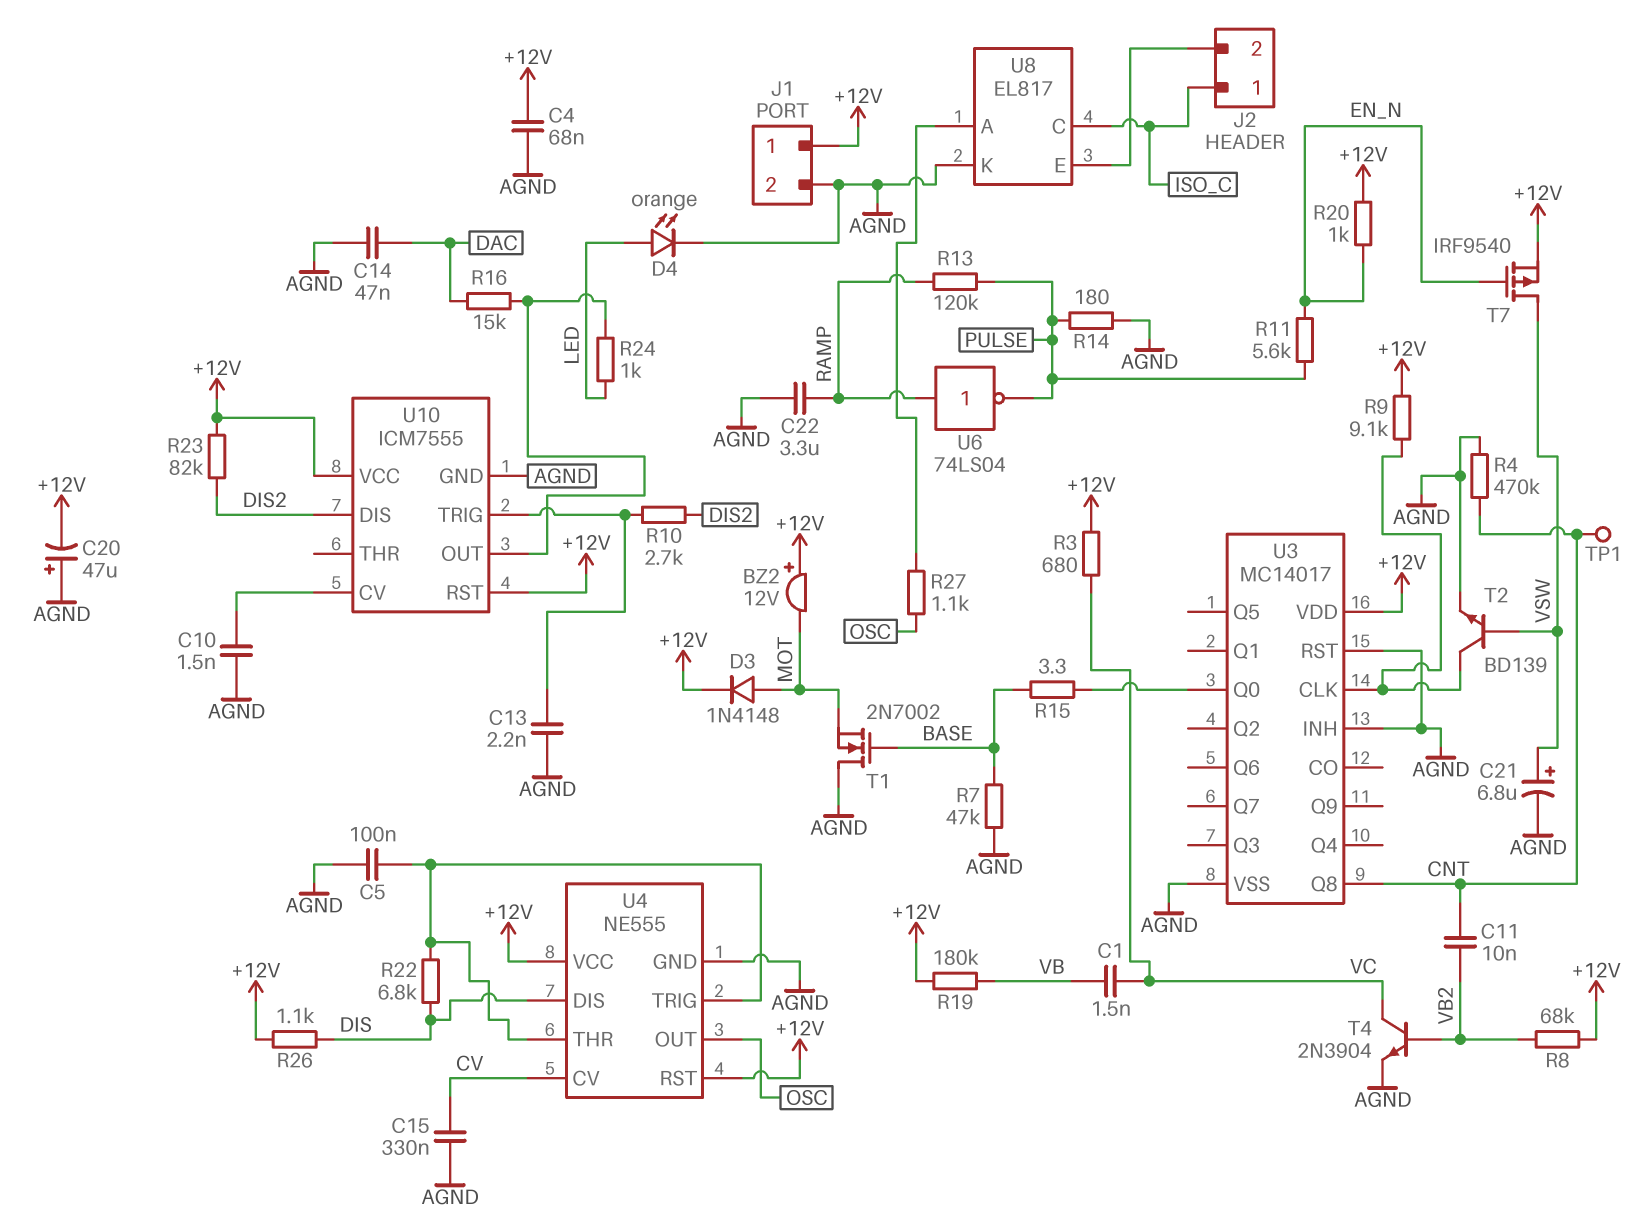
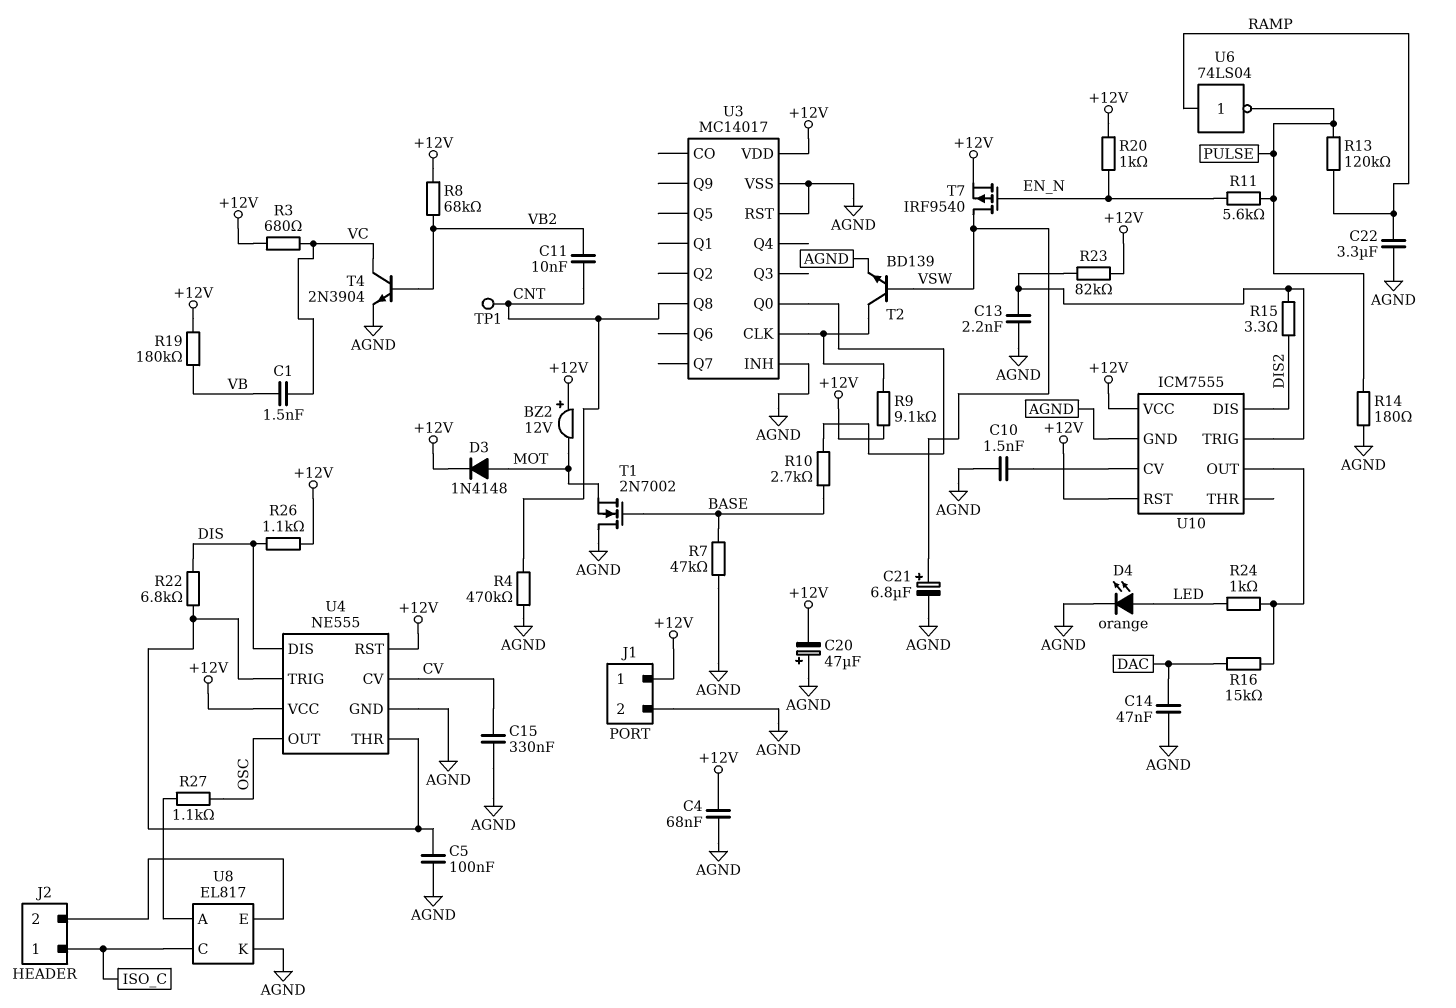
R10: 2.7k (DIS2, U10/TRIG) -> 2.7k (BASE, U3/Q0)
R15: 3.3 (BASE, U3/Q0) -> 3.3 (DIS2, U10/TRIG)
R23: 82k (+12V, DIS2) -> 82k (+12V, U10/TRIG)

